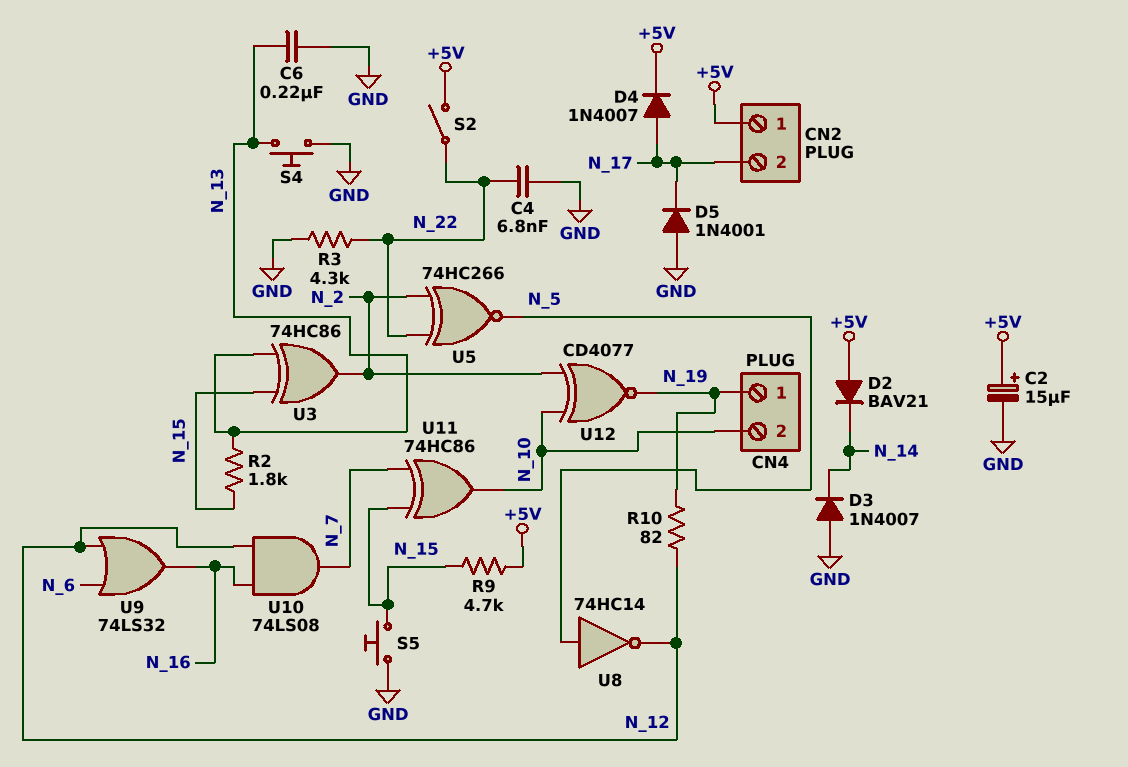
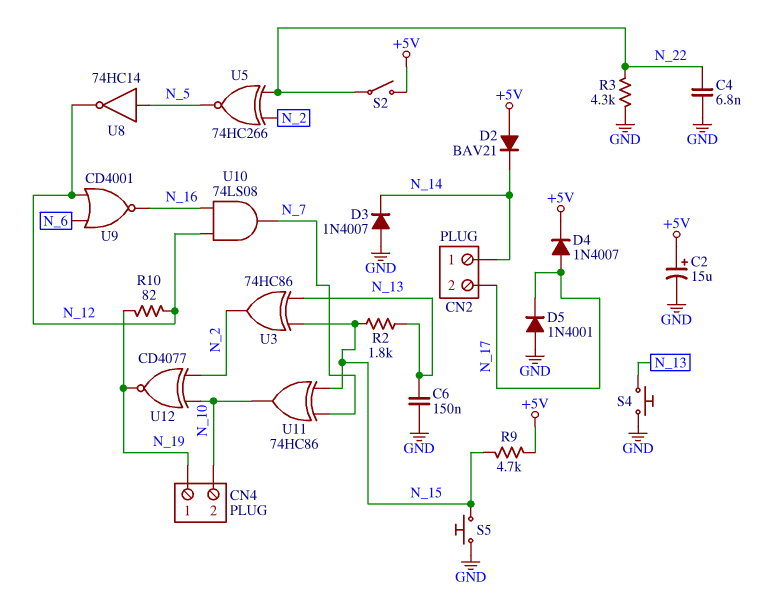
C6: 220nF (GND, N_13) -> 150nF (GND, N_13)
CN2 pin 1: +5V -> N_14
U9: OR 74LS32 (in N_6, in N_12, out N_16) -> NOR CD4001 (in N_6, in N_12, out N_16)

